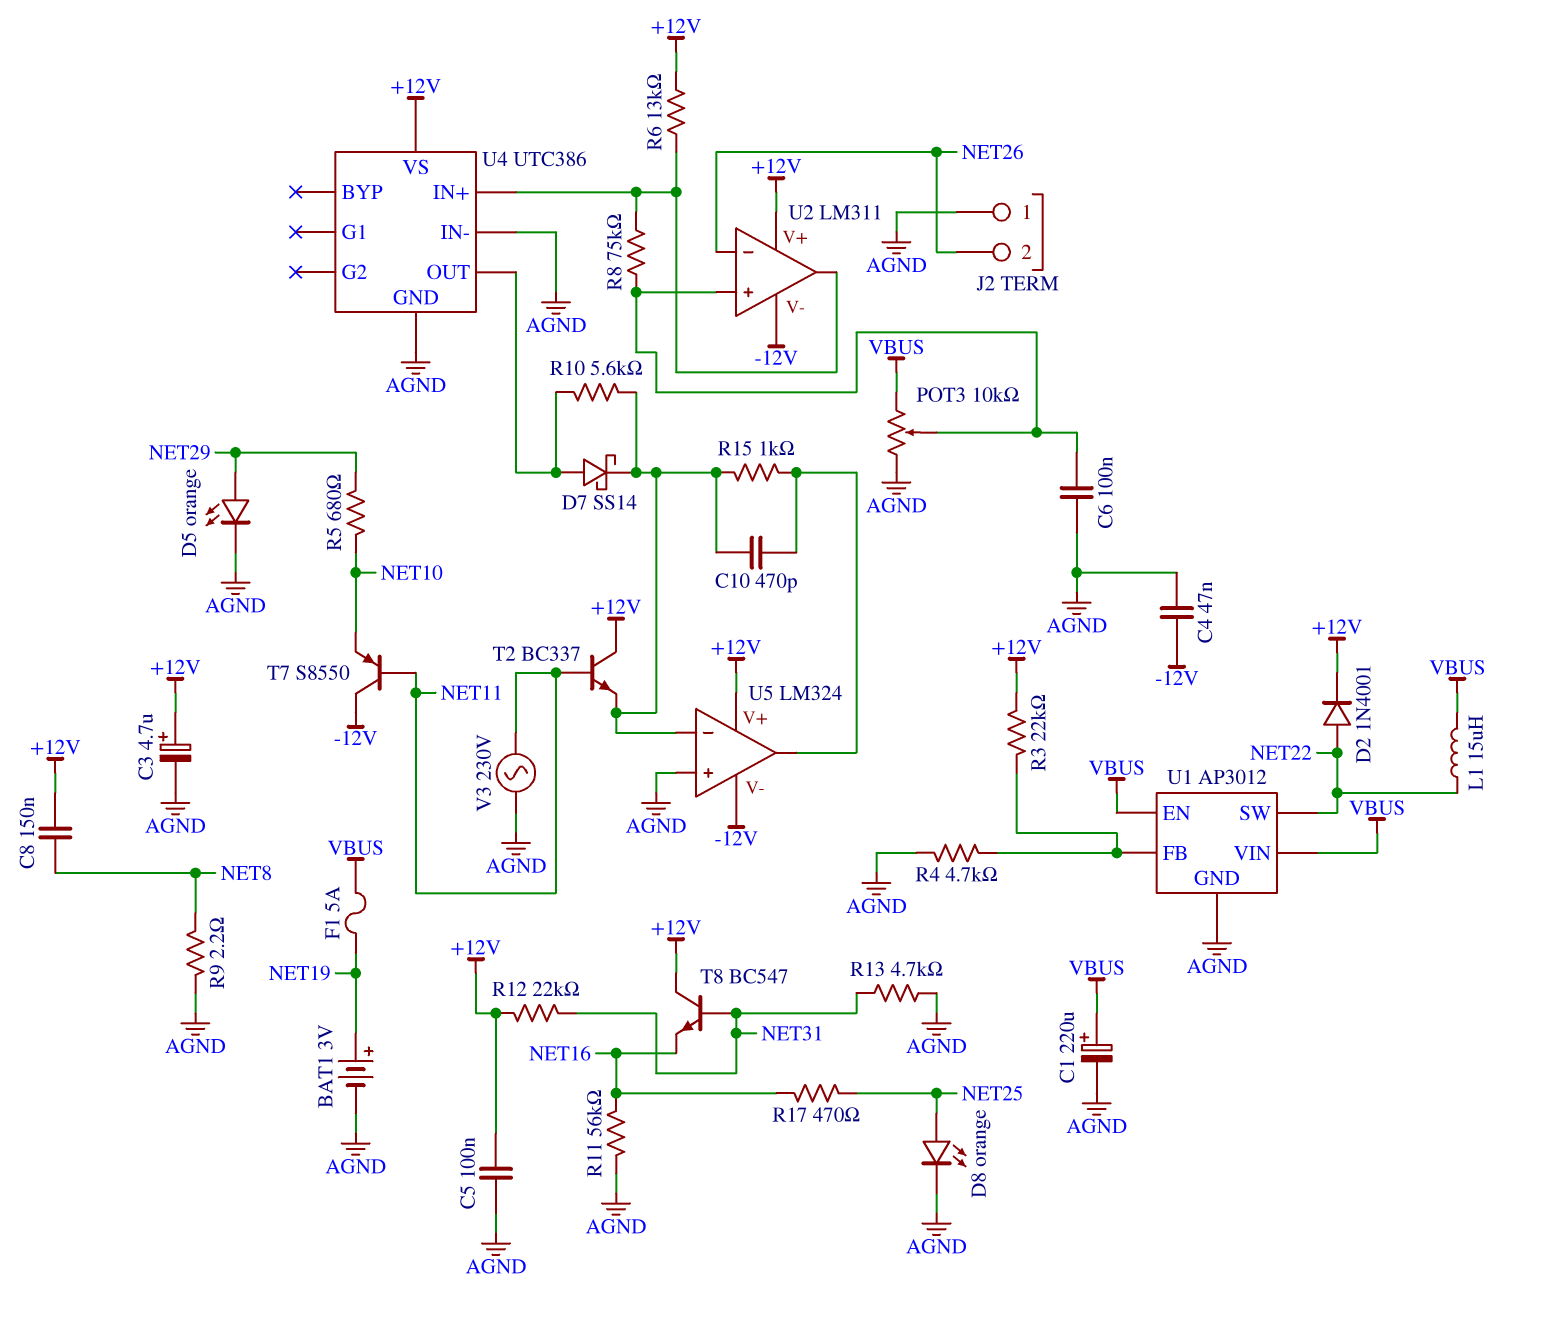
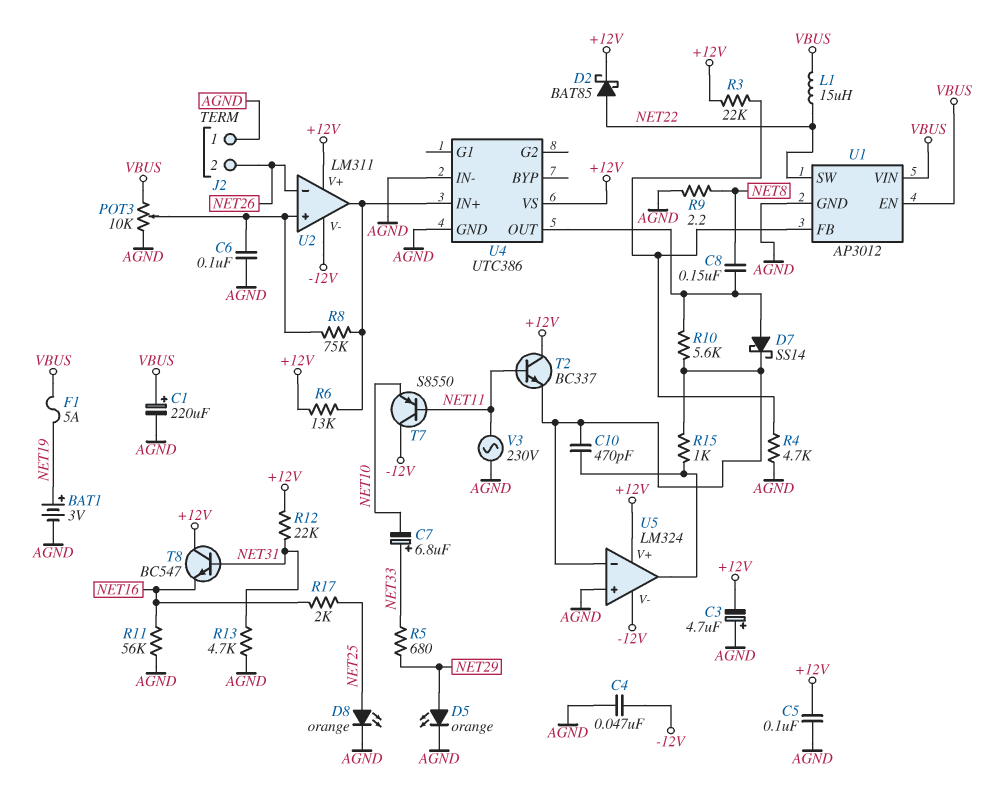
C3: 4.7uF (plus +12V, minus AGND) -> 4.7uF (plus AGND, minus +12V)
C7: none -> 6.8uF (plus NET33, minus NET10)
C8: 150nF (+12V, NET8) -> 150nF (NET8, U4/OUT)
D2: diode 1N4001 (A NET22, K +12V) -> schottky BAT85 (A NET22, K +12V)
R5: 680 (NET10, NET29) -> 680 (NET29, NET33)
R17: 470 (NET16, NET25) -> 2k (NET16, NET25)

